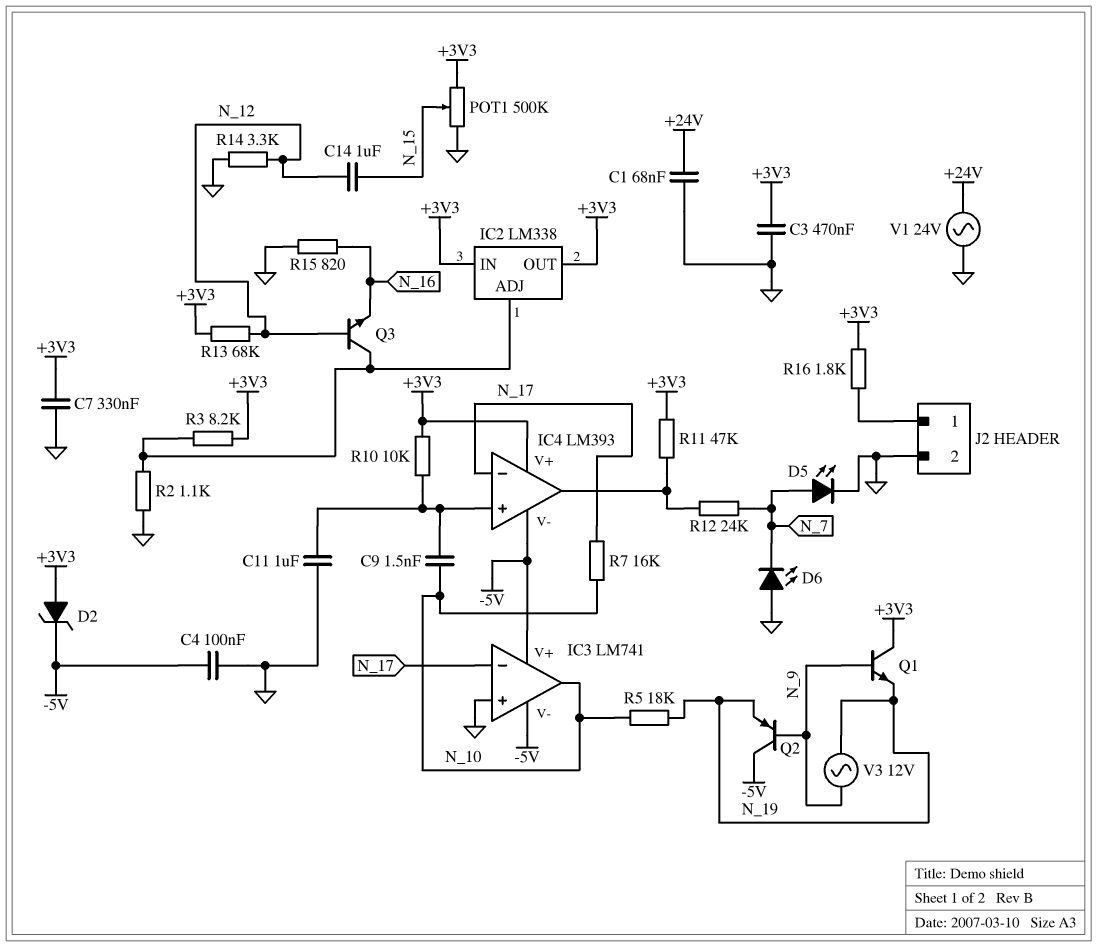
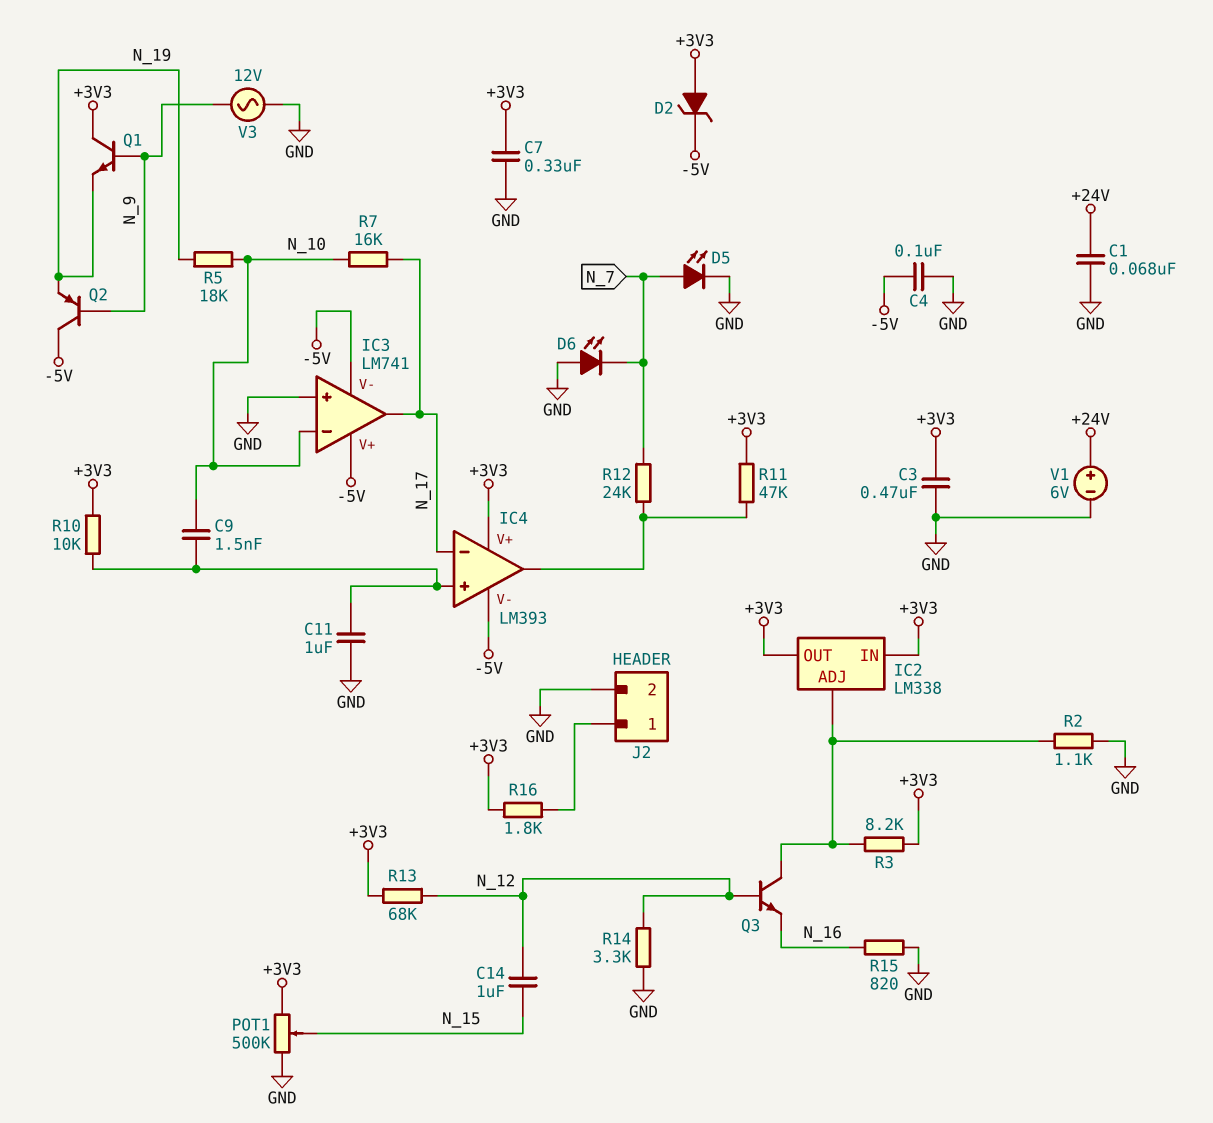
IC3 pin in-: N_17 -> N_10
IC3 pin out: N_10 -> N_17
V1: AC 24V (+24V, GND) -> 6V (plus +24V, minus GND)
V3: AC 12V (N_9, N_19) -> AC 12V (GND, N_9)

